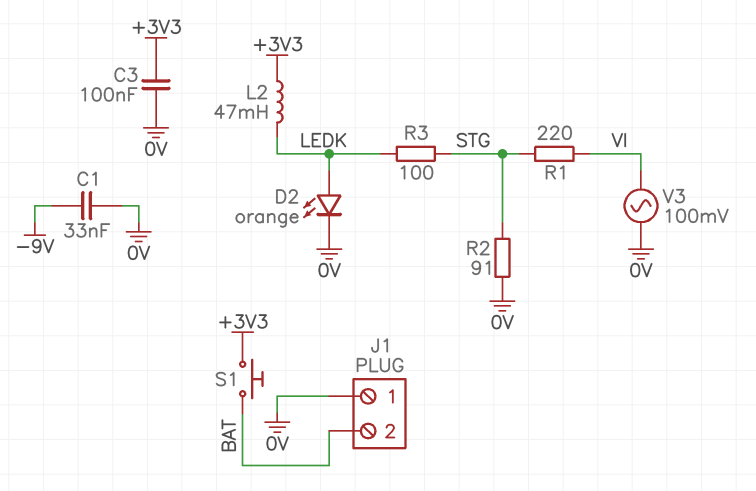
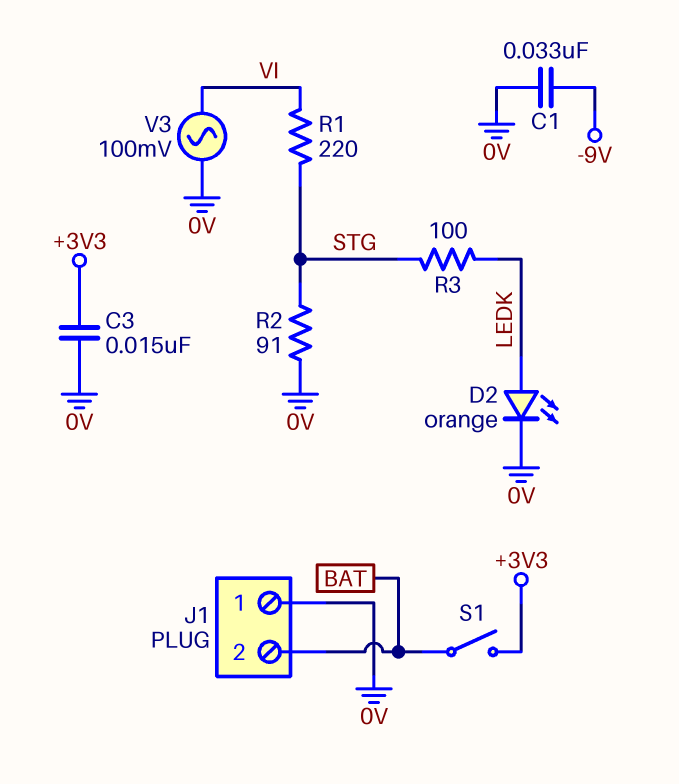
C3: 100nF (+3V3, 0V) -> 15nF (+3V3, 0V)
L2: 47mH (+3V3, LEDK) -> none
S1: button (+3V3, BAT) -> switch (+3V3, BAT)

